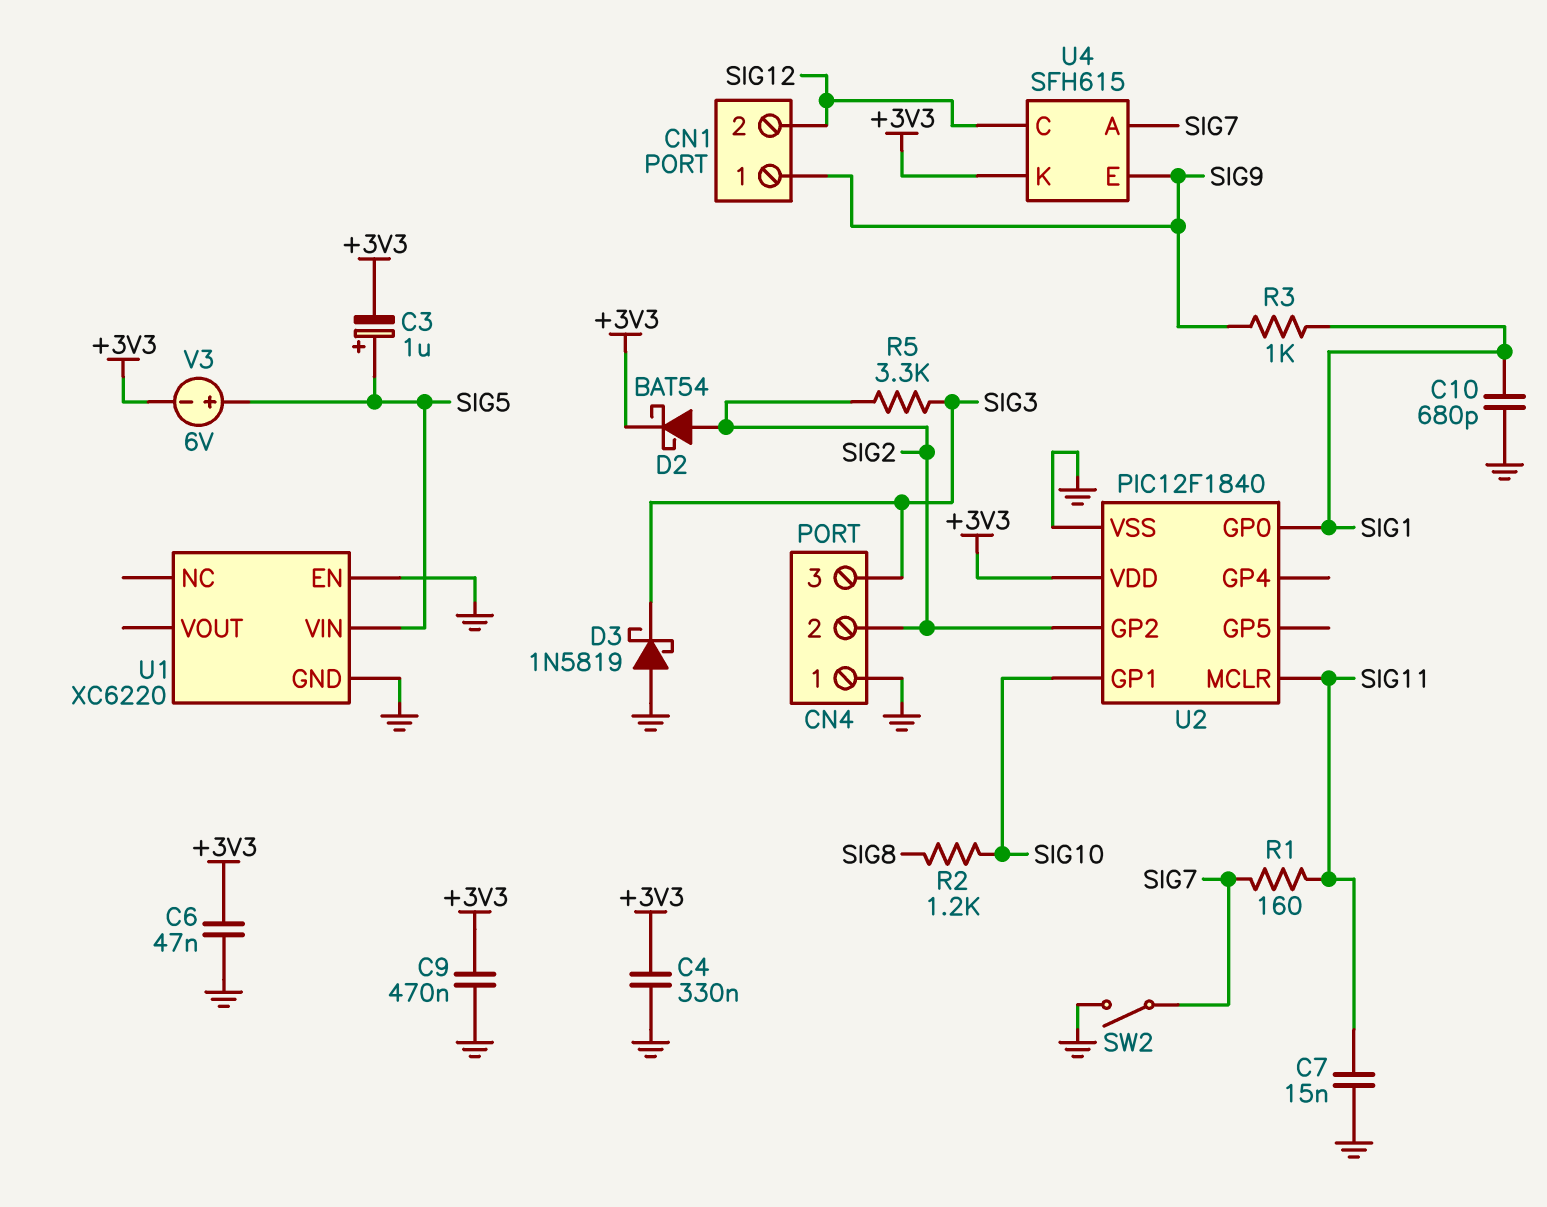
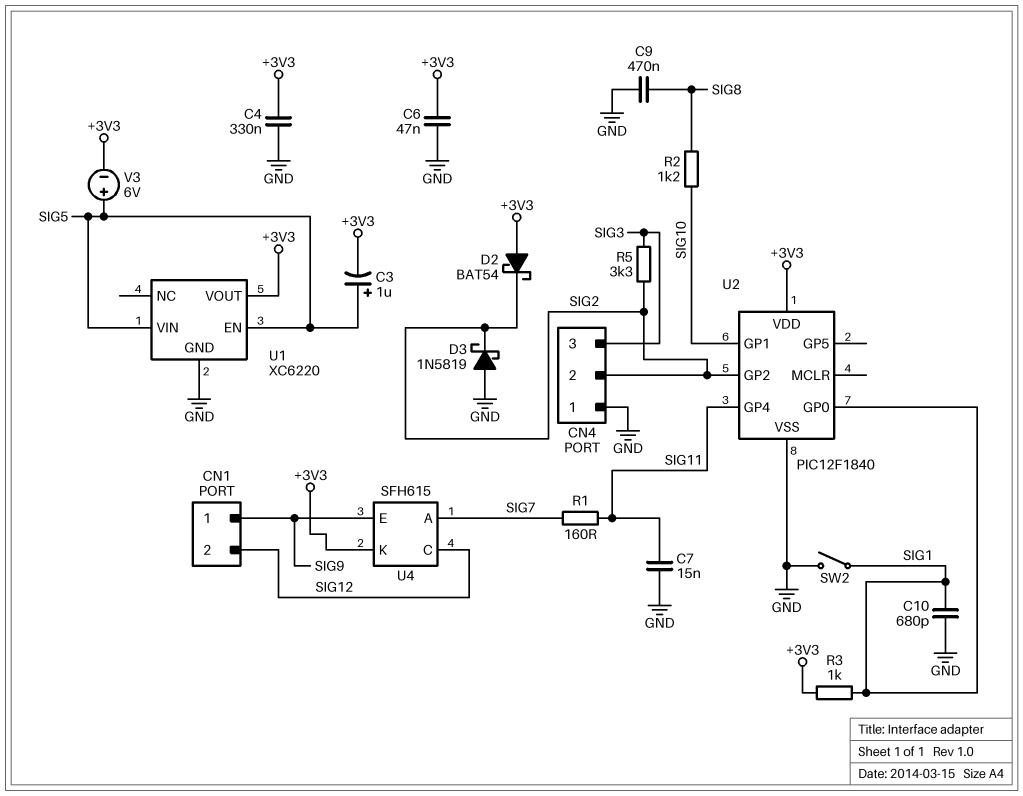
C9: 470nF (+3V3, GND) -> 470nF (GND, SIG8)
D2: schottky BAT54 (A SIG2, K +3V3) -> schottky BAT54 (A +3V3, K SIG2)
D3: schottky 1N5819 (A GND, K SIG3) -> schottky 1N5819 (A GND, K SIG2)
R3: 1k (SIG1, SIG9) -> 1k (+3V3, SIG1)
SW2: switch (GND, SIG7) -> switch (GND, SIG1)
U1 pin EN: GND -> SIG5
U1 pin VOUT: none -> +3V3
U2 pin GP4: none -> SIG11
U2 pin MCLR: SIG11 -> none

